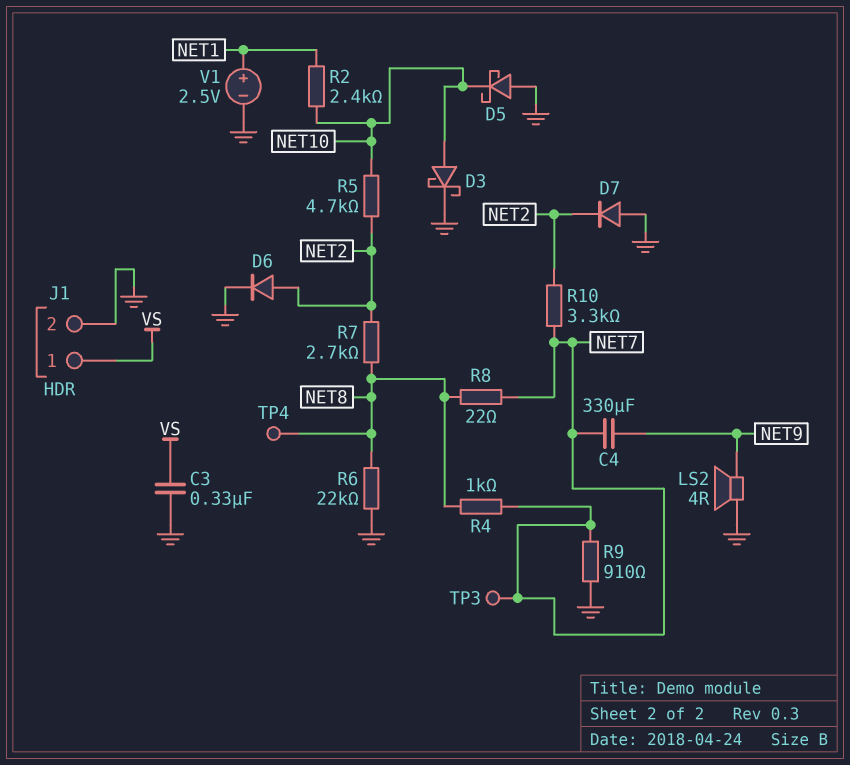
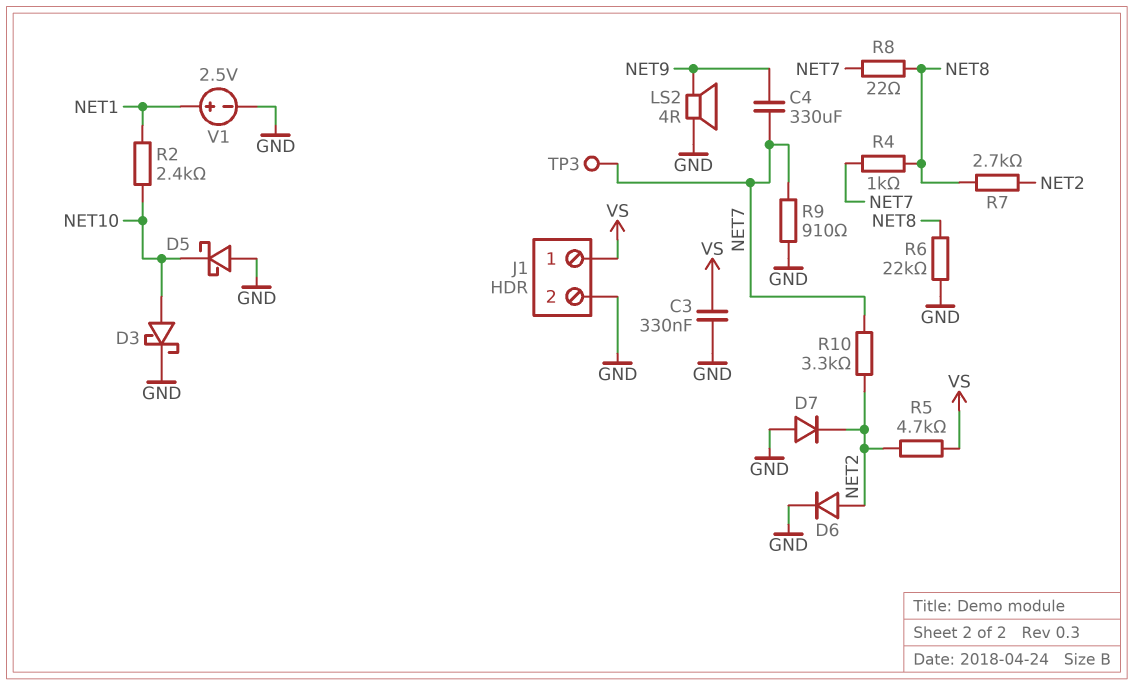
R5: 4.7k (NET2, NET10) -> 4.7k (NET2, VS)
TP4: test point (NET8) -> none

